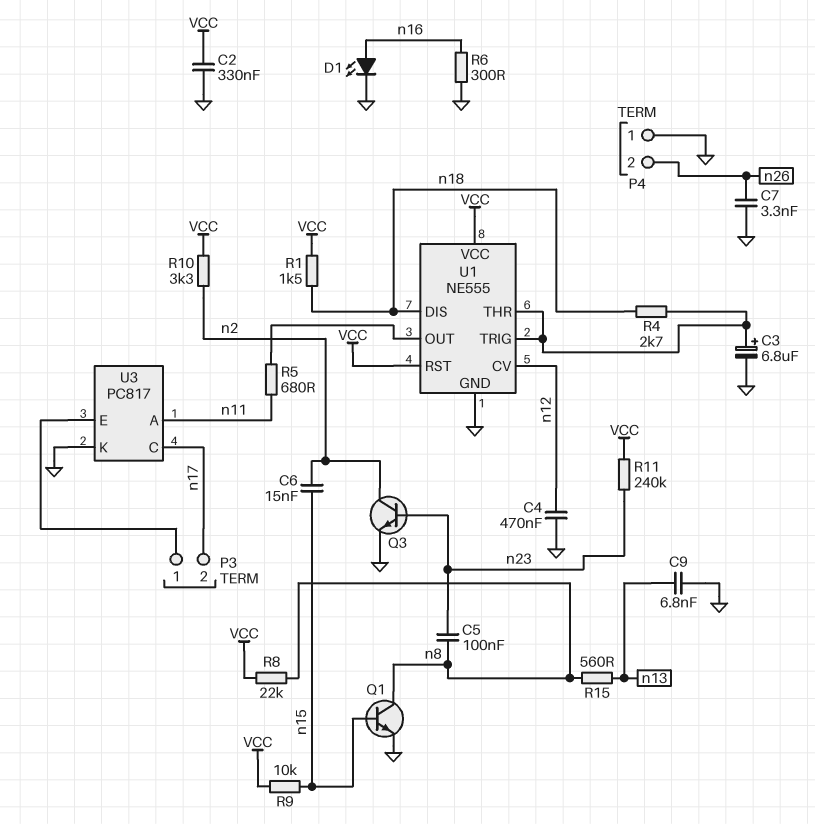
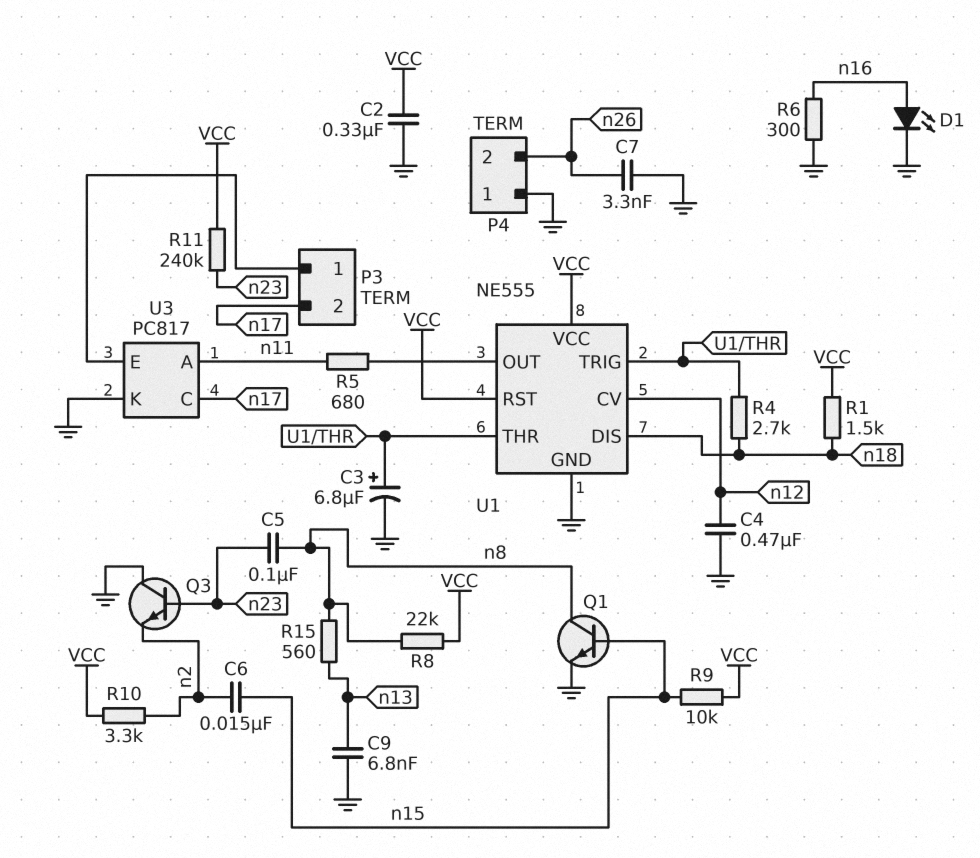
Q3: NPN (B n23, C n2, E GND) -> NPN (B n23, C GND, E n2)

